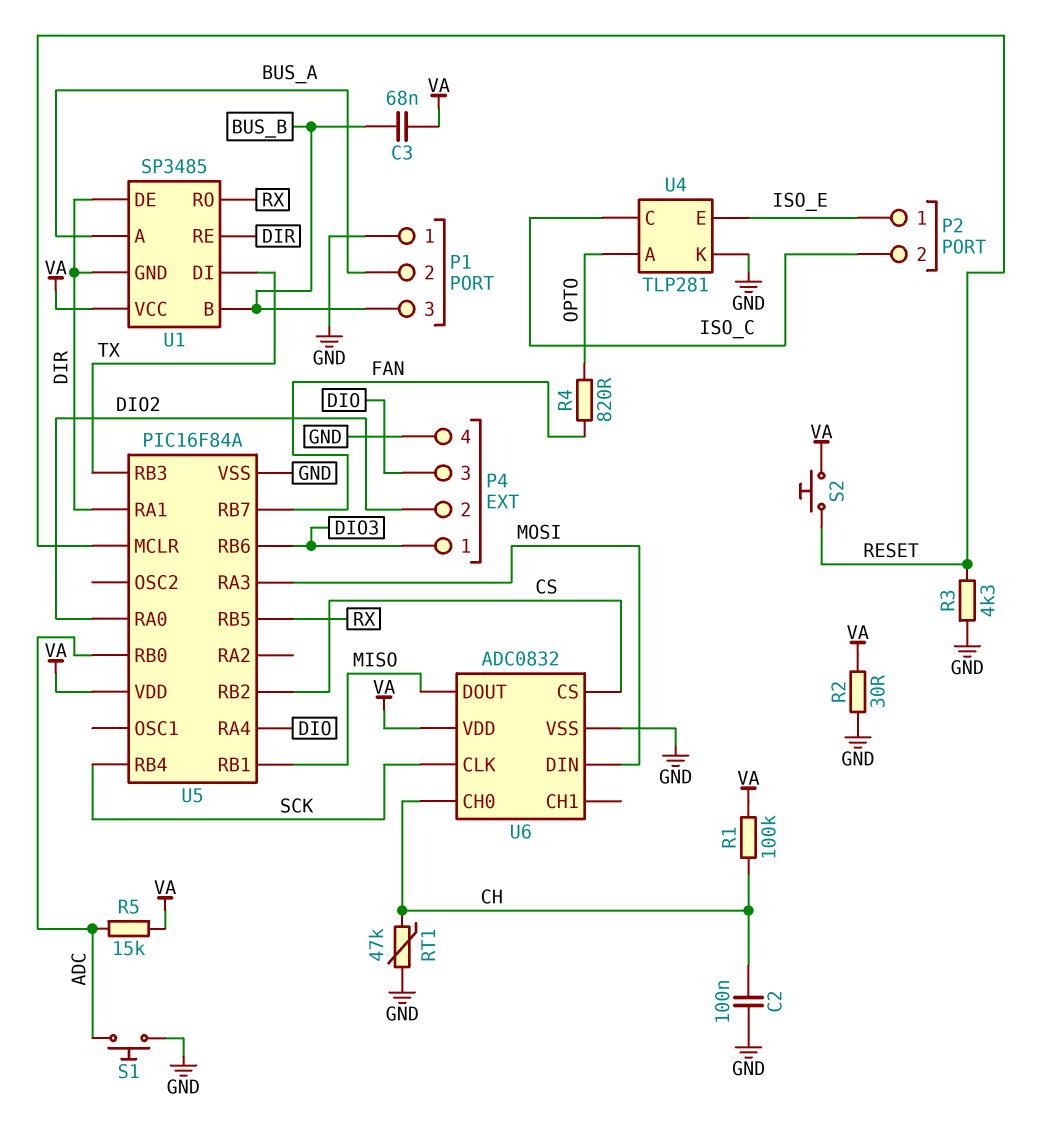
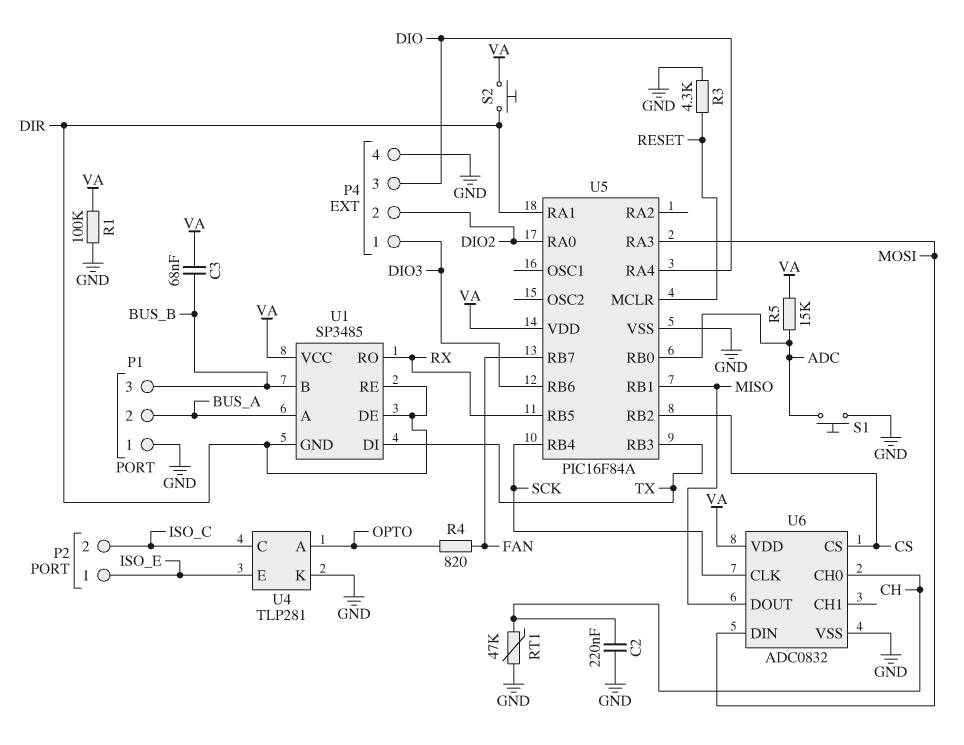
C2: 100nF (CH, GND) -> 220nF (CH, GND)
R1: 100k (CH, VA) -> 100k (GND, VA)
R2: 30 (GND, VA) -> none
S2: button (RESET, VA) -> button (DIR, VA)

